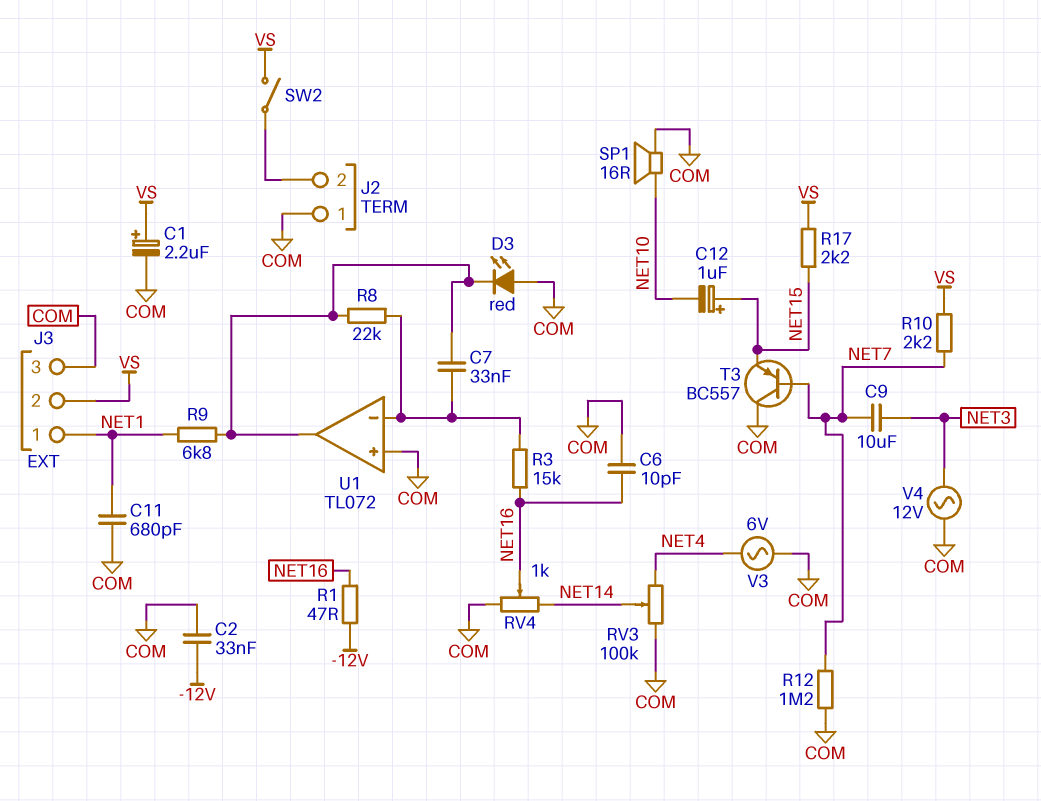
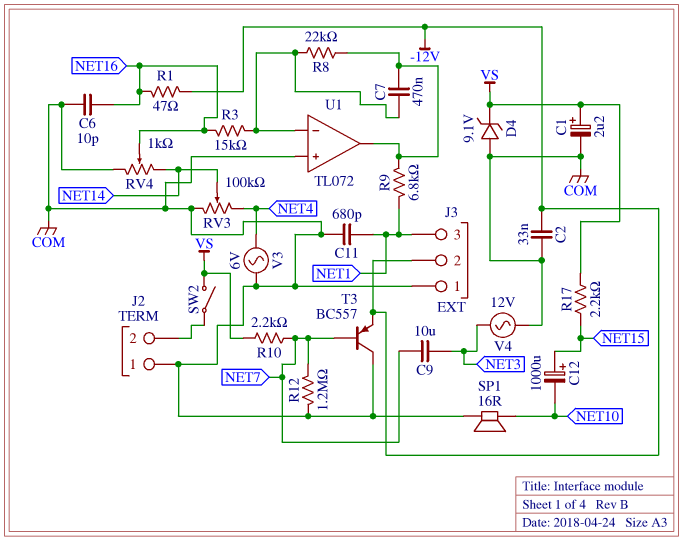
C7: 33nF (U1/in-, U1/out) -> 470nF (U1/in-, U1/out)
C12: 1uF (plus NET15, minus NET10) -> 1000uF (plus NET15, minus NET10)
D3: LED red (A COM, K U1/out) -> none
D4: none -> zener 9.1V (A COM, K VS)
J3 pin 1: NET1 -> COM
J3 pin 2: VS -> -12V
J3 pin 3: COM -> NET1
T3: PNP BC557 (B NET7, C COM, E NET15) -> PNP BC557 (B NET7, C COM, E -12V)

